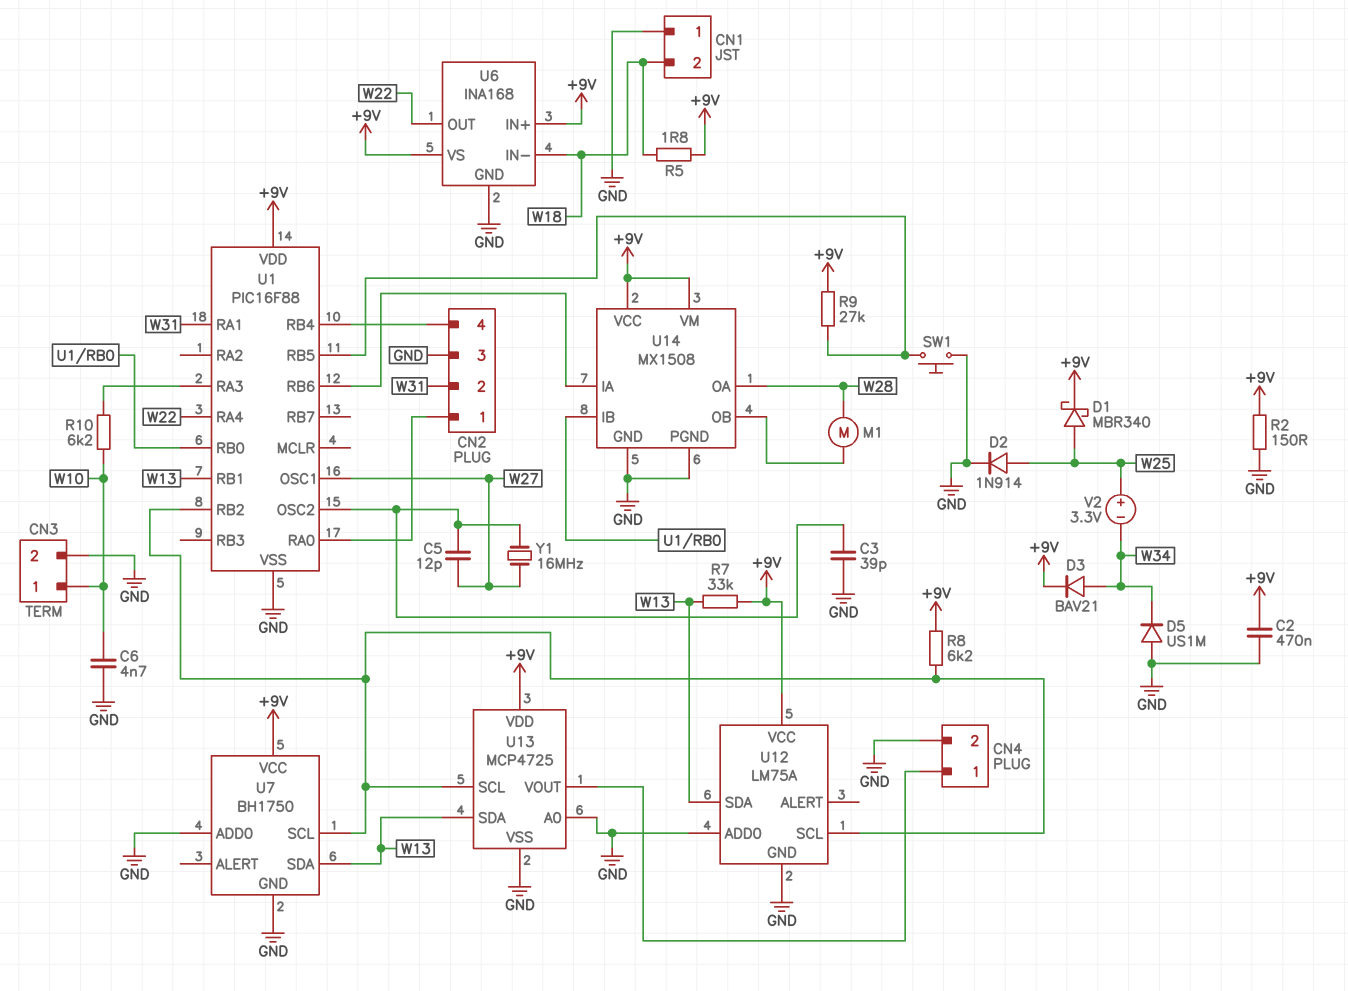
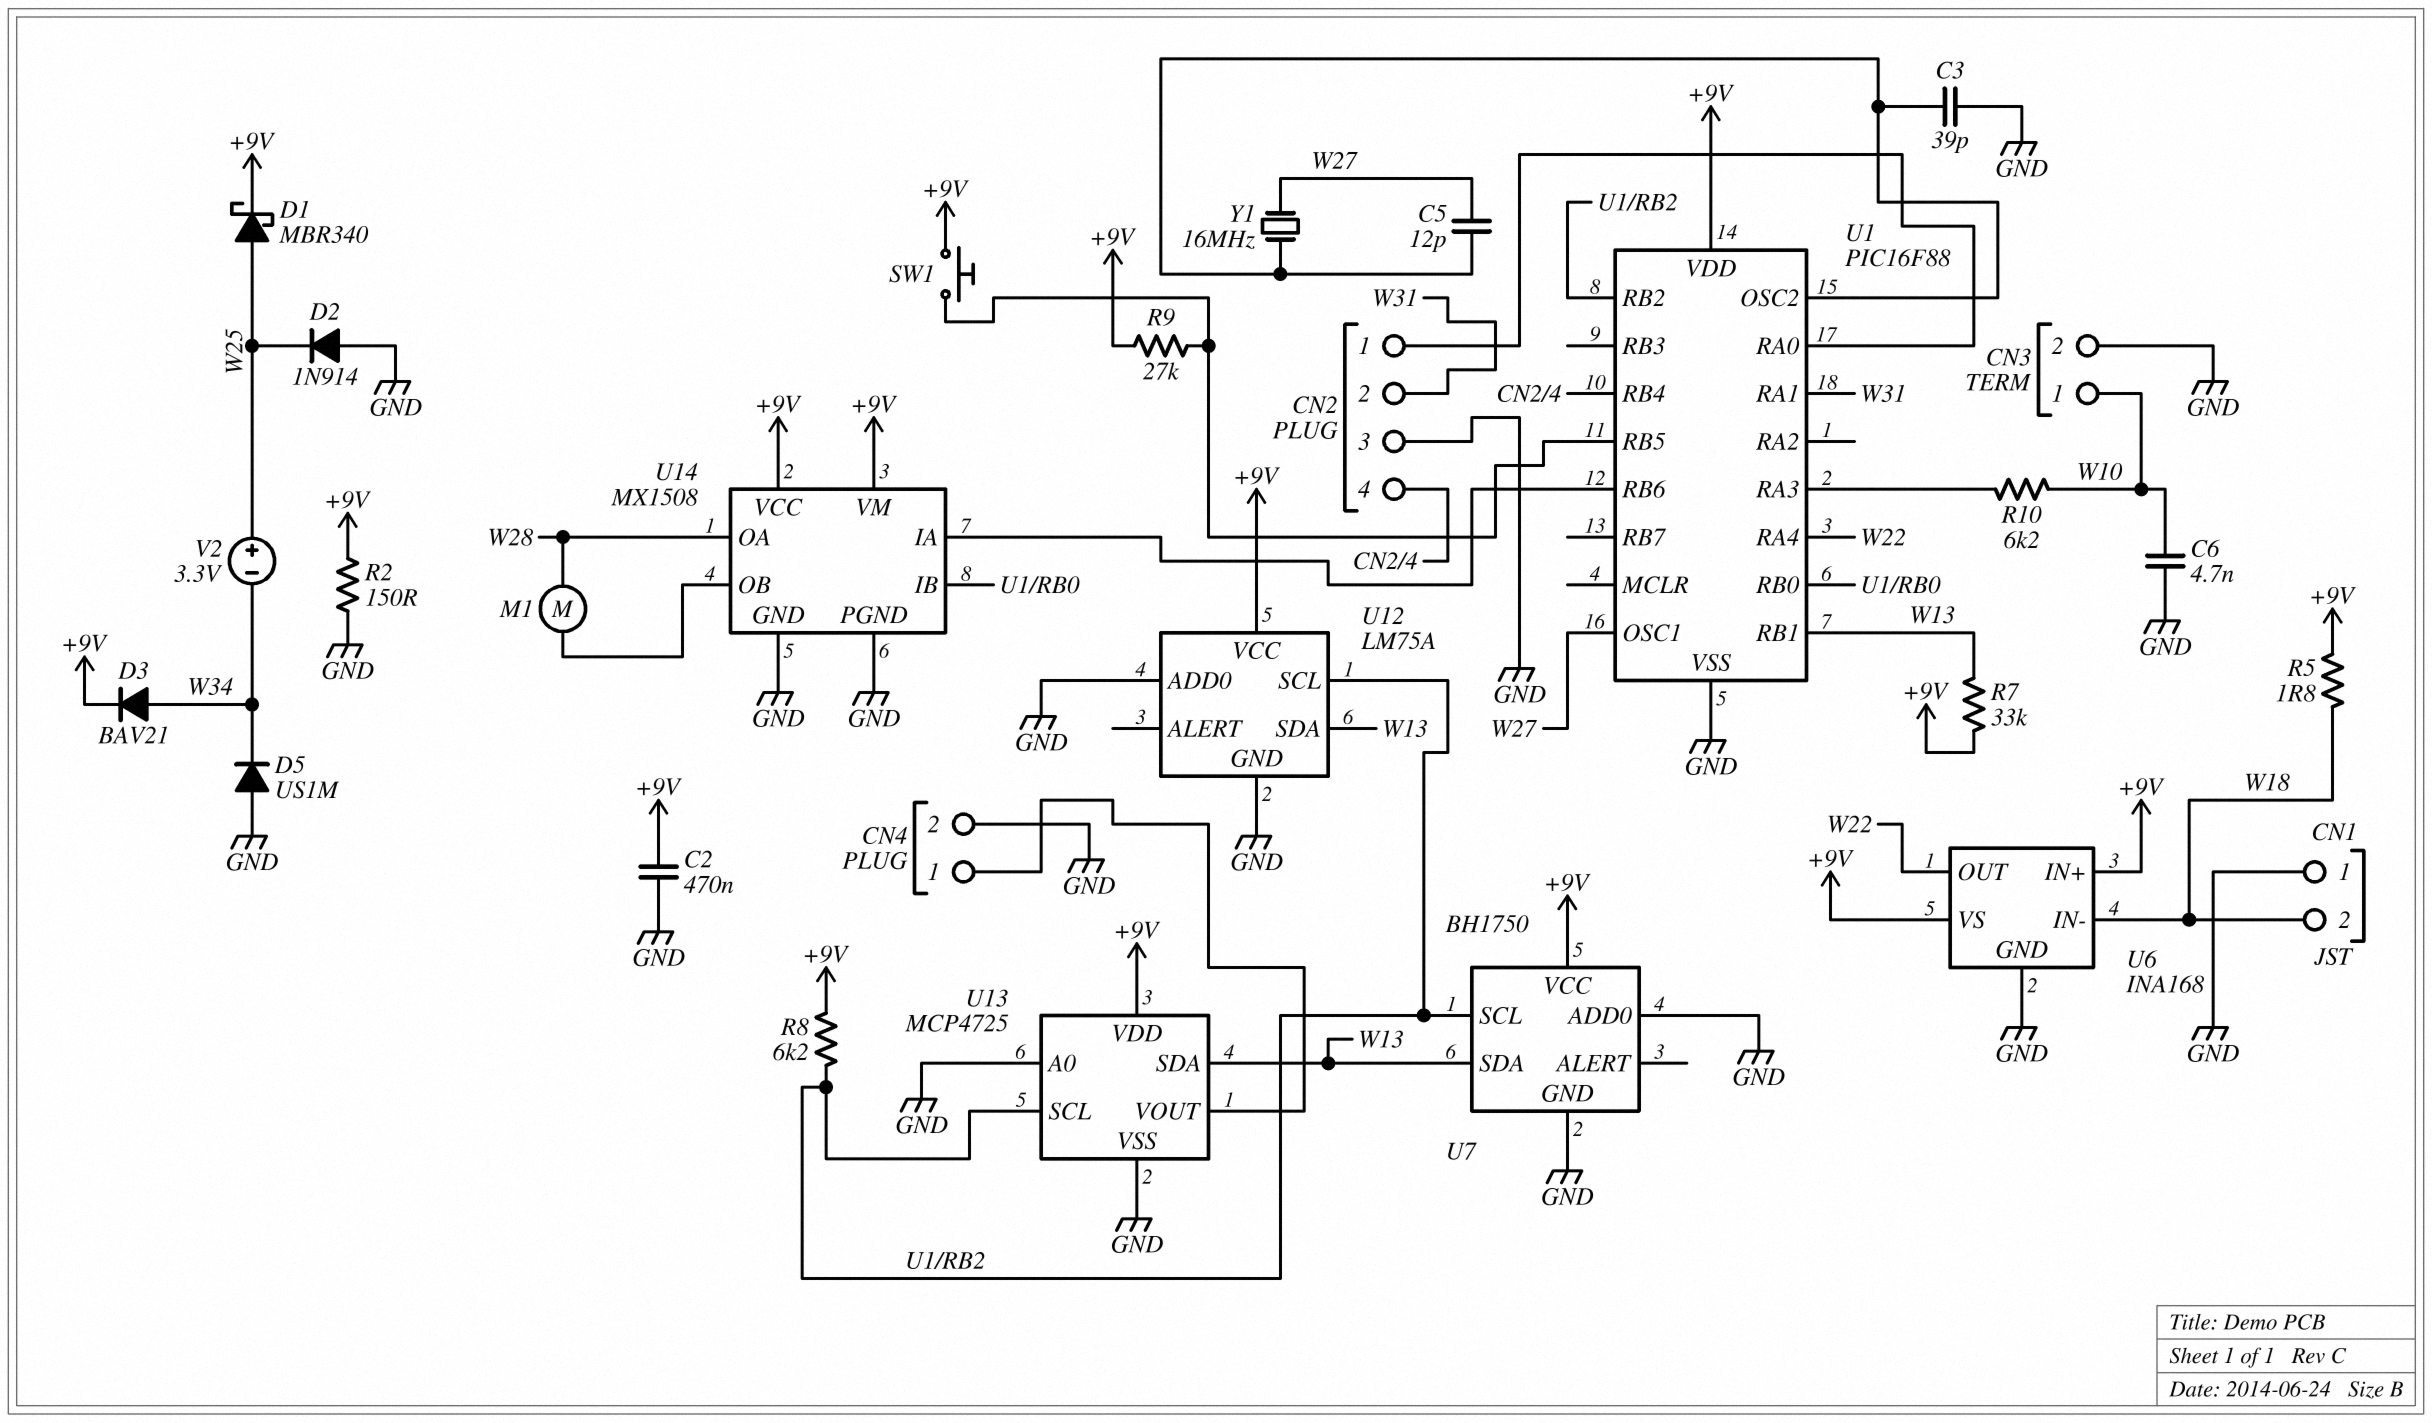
D2: diode 1N914 (A W25, K GND) -> diode 1N914 (A GND, K W25)
SW1: button (GND, U1/RB5) -> button (+9V, U1/RB5)

